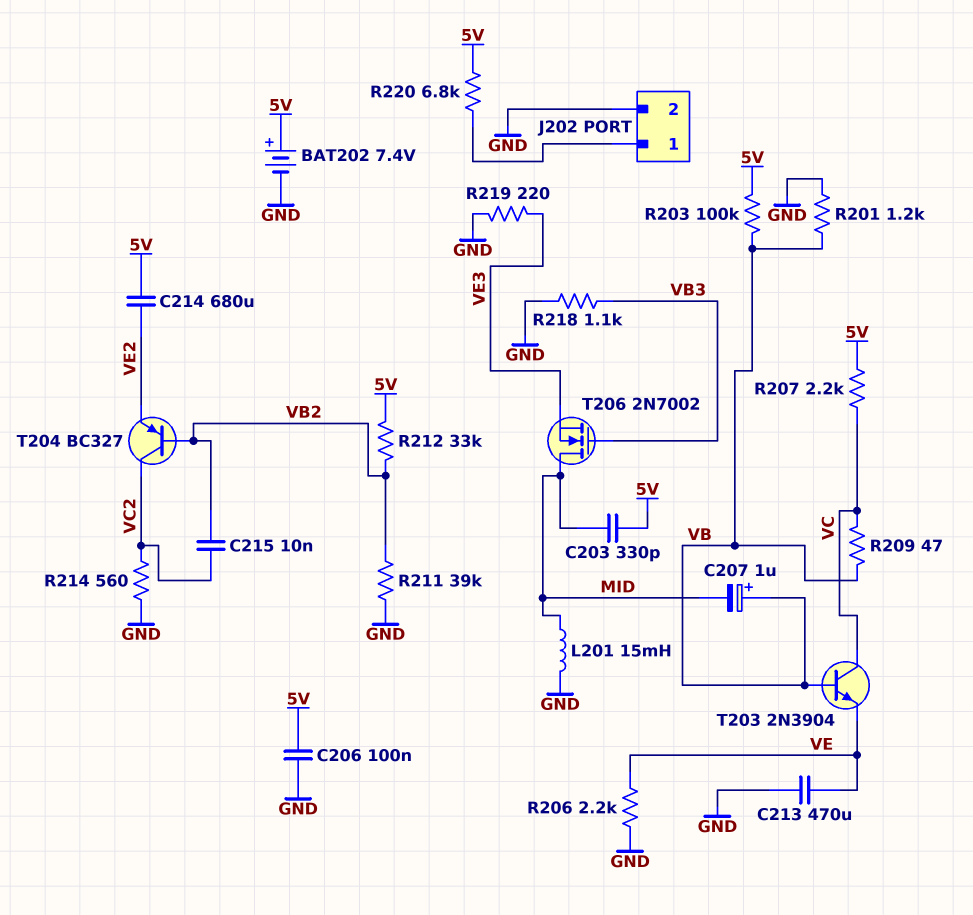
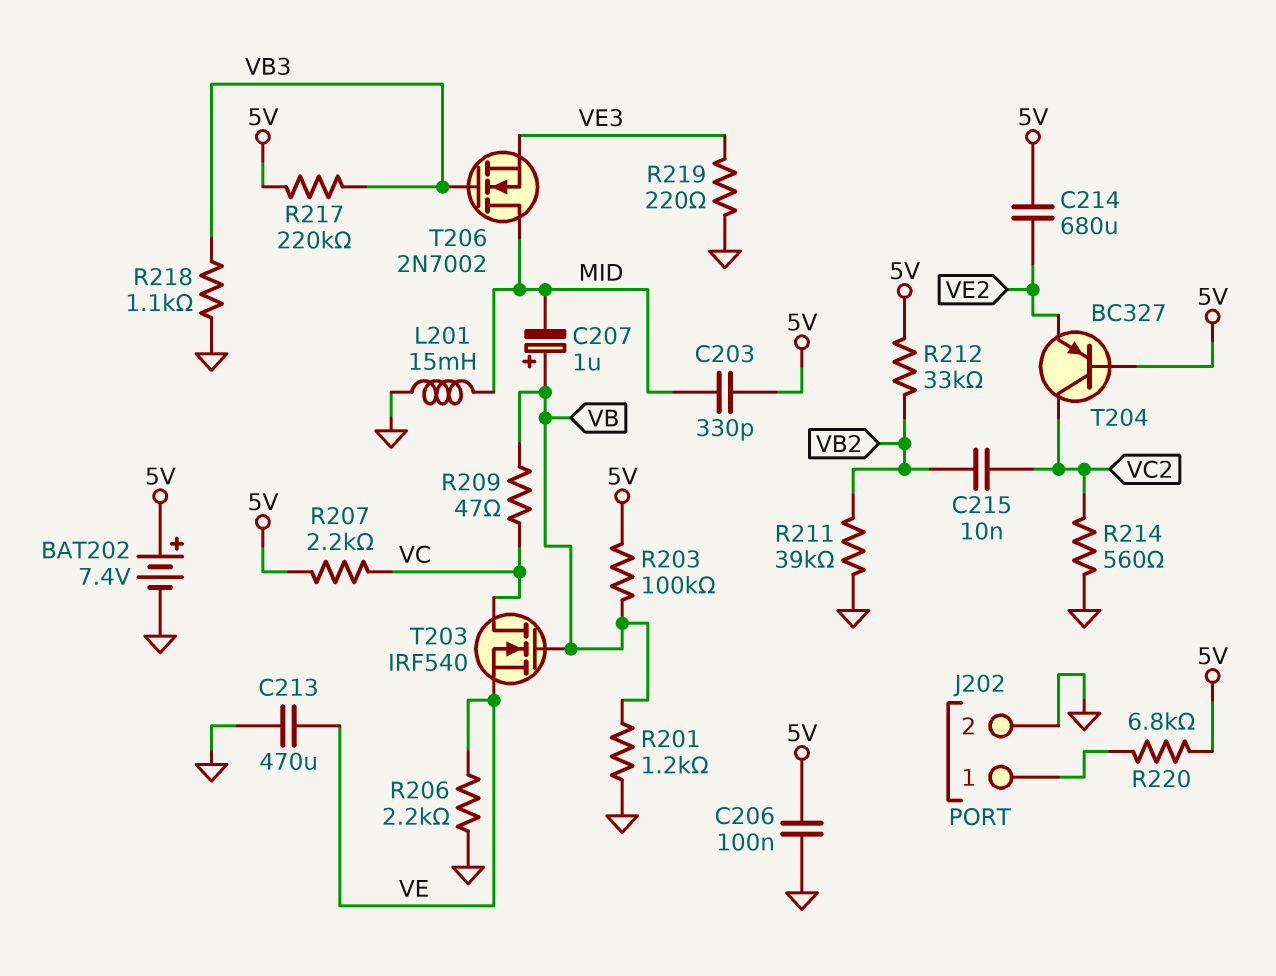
R217: none -> 220k (5V, VB3)
T203: NPN 2N3904 (B VB, C VC, E VE) -> NMOS IRF540 (G VB, D VC, S VE)
T204: PNP BC327 (B VB2, C VC2, E VE2) -> PNP BC327 (B 5V, C VC2, E VE2)

